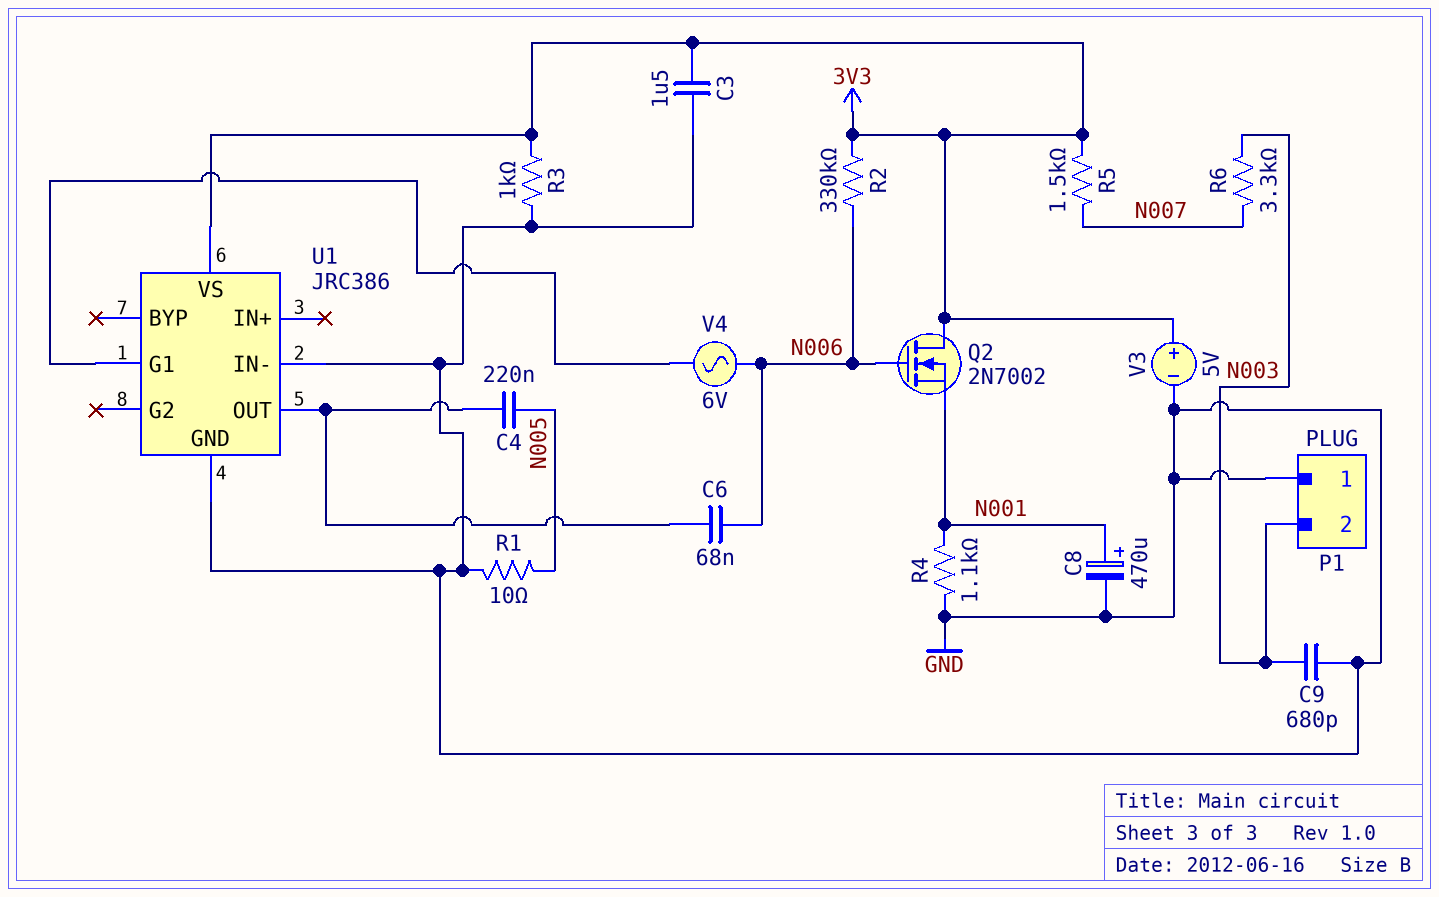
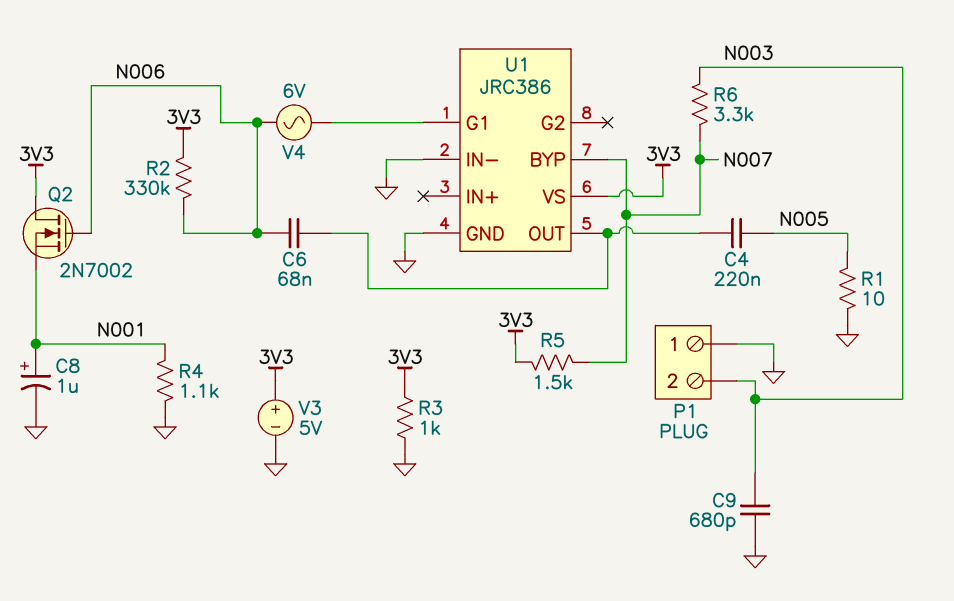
C3: 1.5uF (3V3, GND) -> none
C8: 470uF (plus N001, minus GND) -> 1uF (plus N001, minus GND)
U1 pin BYP: none -> N007

